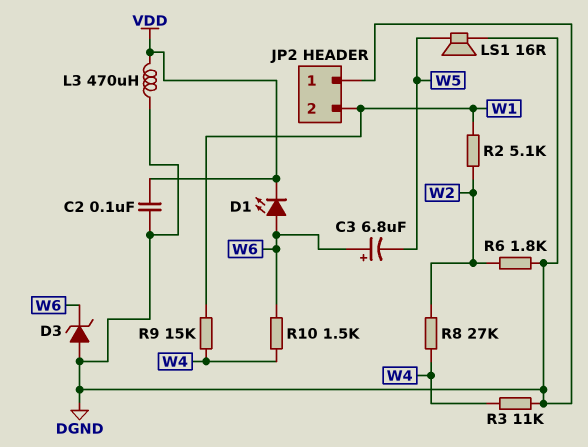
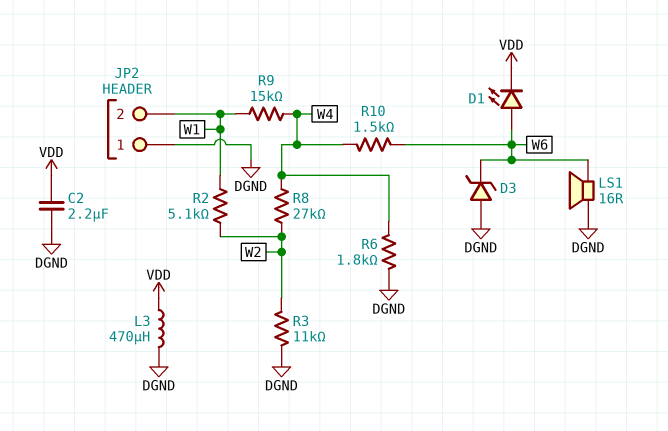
C2: 100nF (DGND, VDD) -> 2.2uF (DGND, VDD)
C3: 6.8uF (plus W6, minus W5) -> none
LS1: speaker 16R (DGND, W5) -> speaker 16R (DGND, W6)
R3: 11k (DGND, W4) -> 11k (DGND, W2)
R6: 1.8k (DGND, W2) -> 1.8k (DGND, W4)

